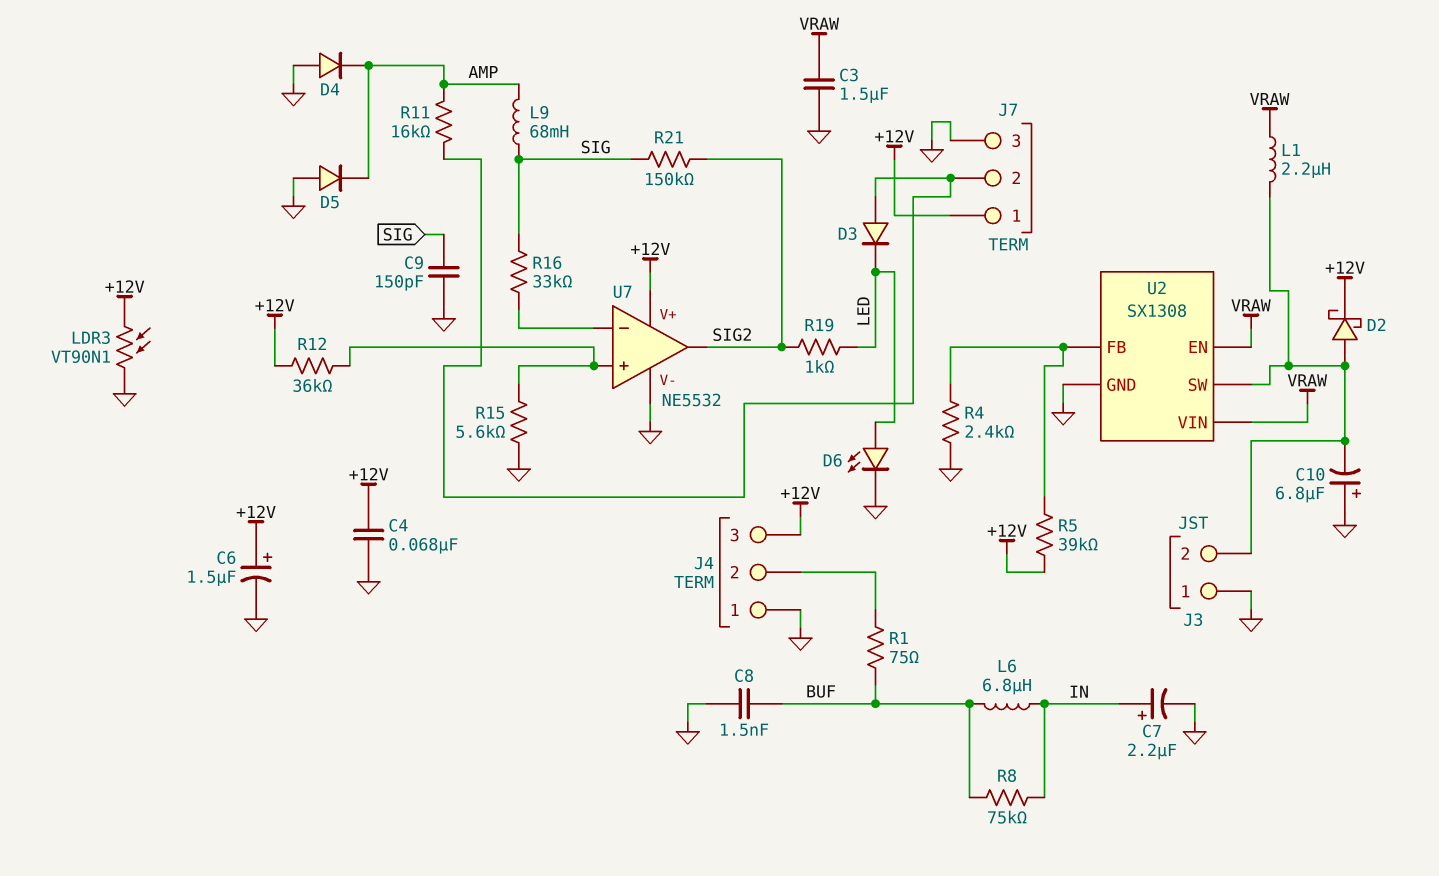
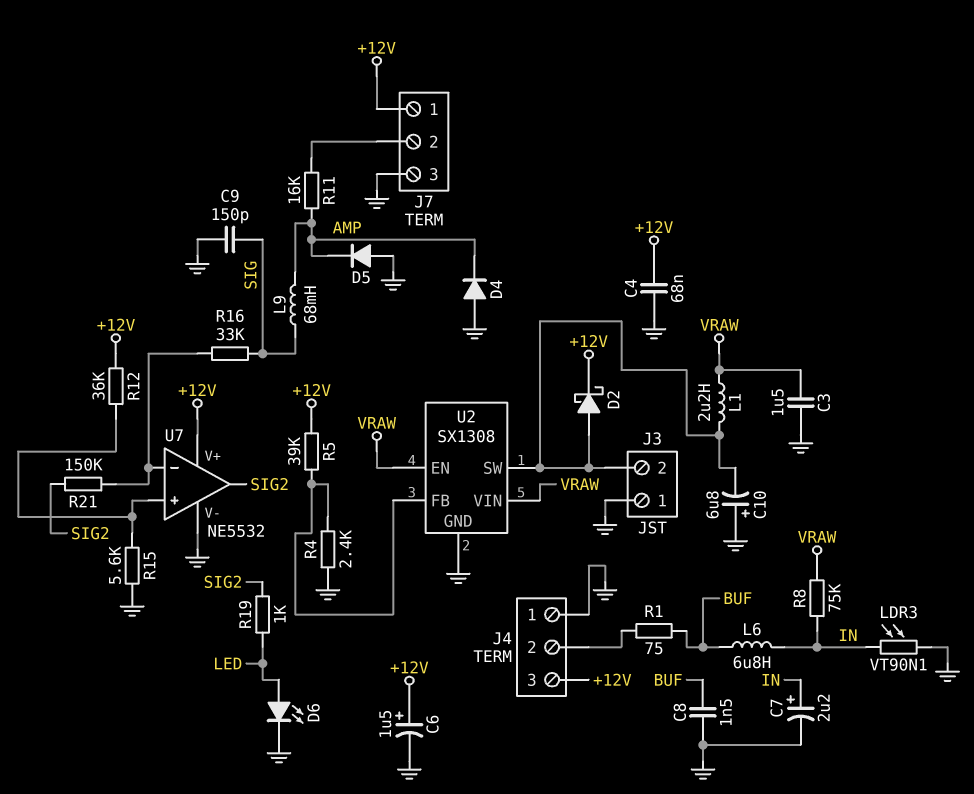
D3: diode (A J7/2, K LED) -> none
LDR3: VT90N1 (+12V, GND) -> VT90N1 (GND, IN)
R8: 75k (BUF, IN) -> 75k (IN, VRAW)
R21: 150k (SIG, SIG2) -> 150k (SIG2, U7/in-)

